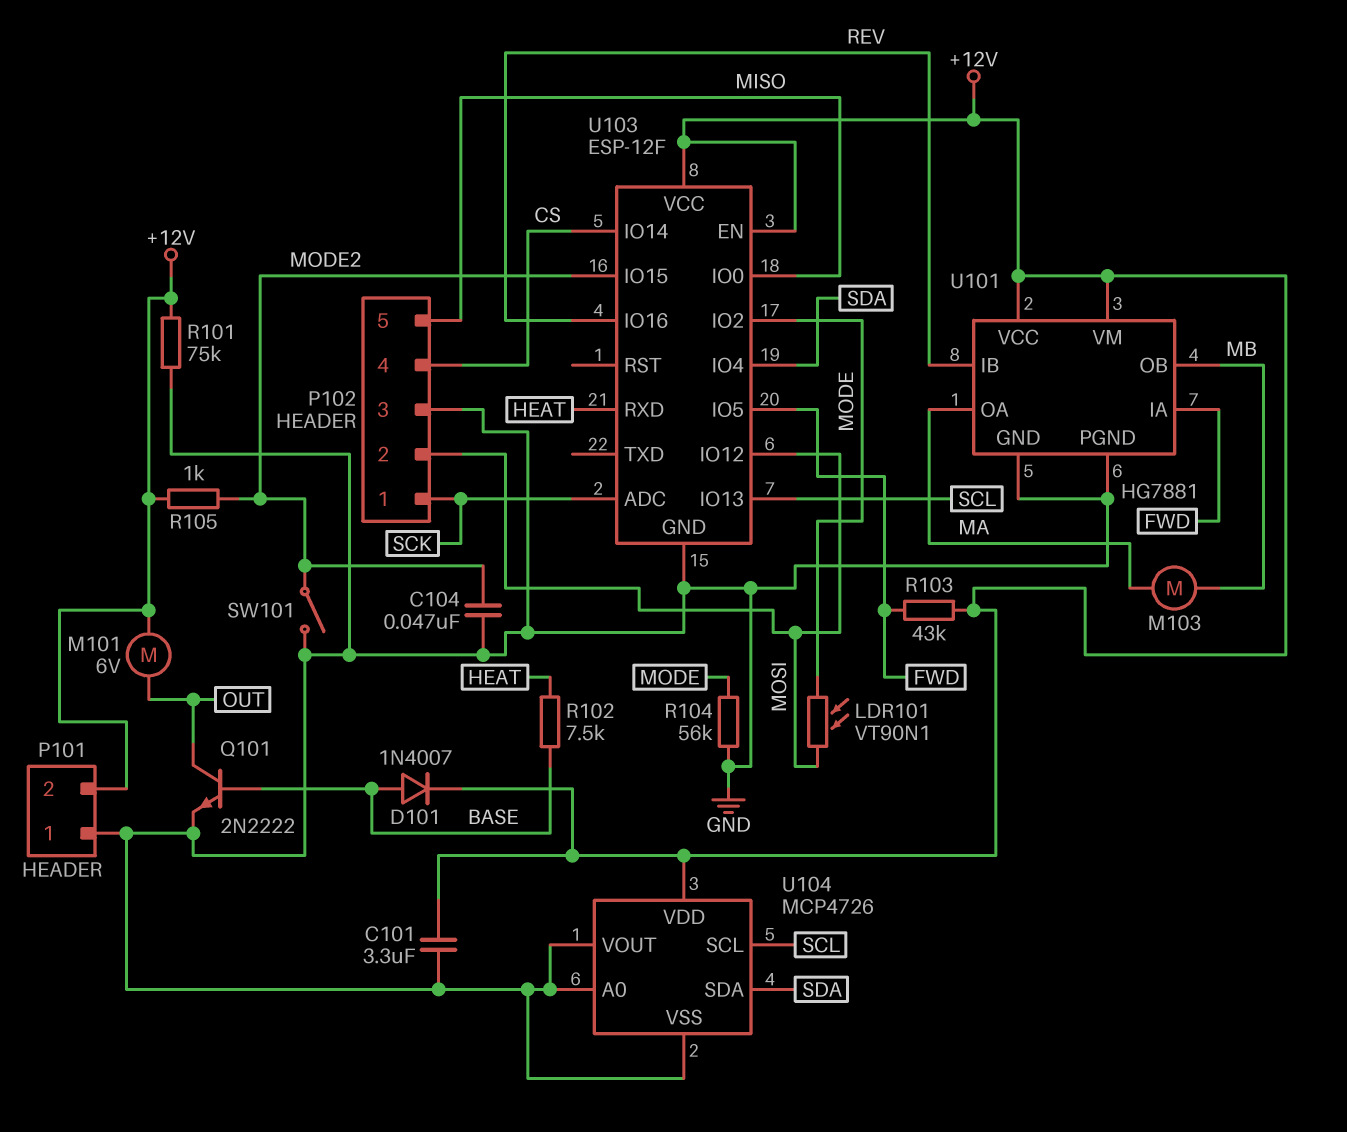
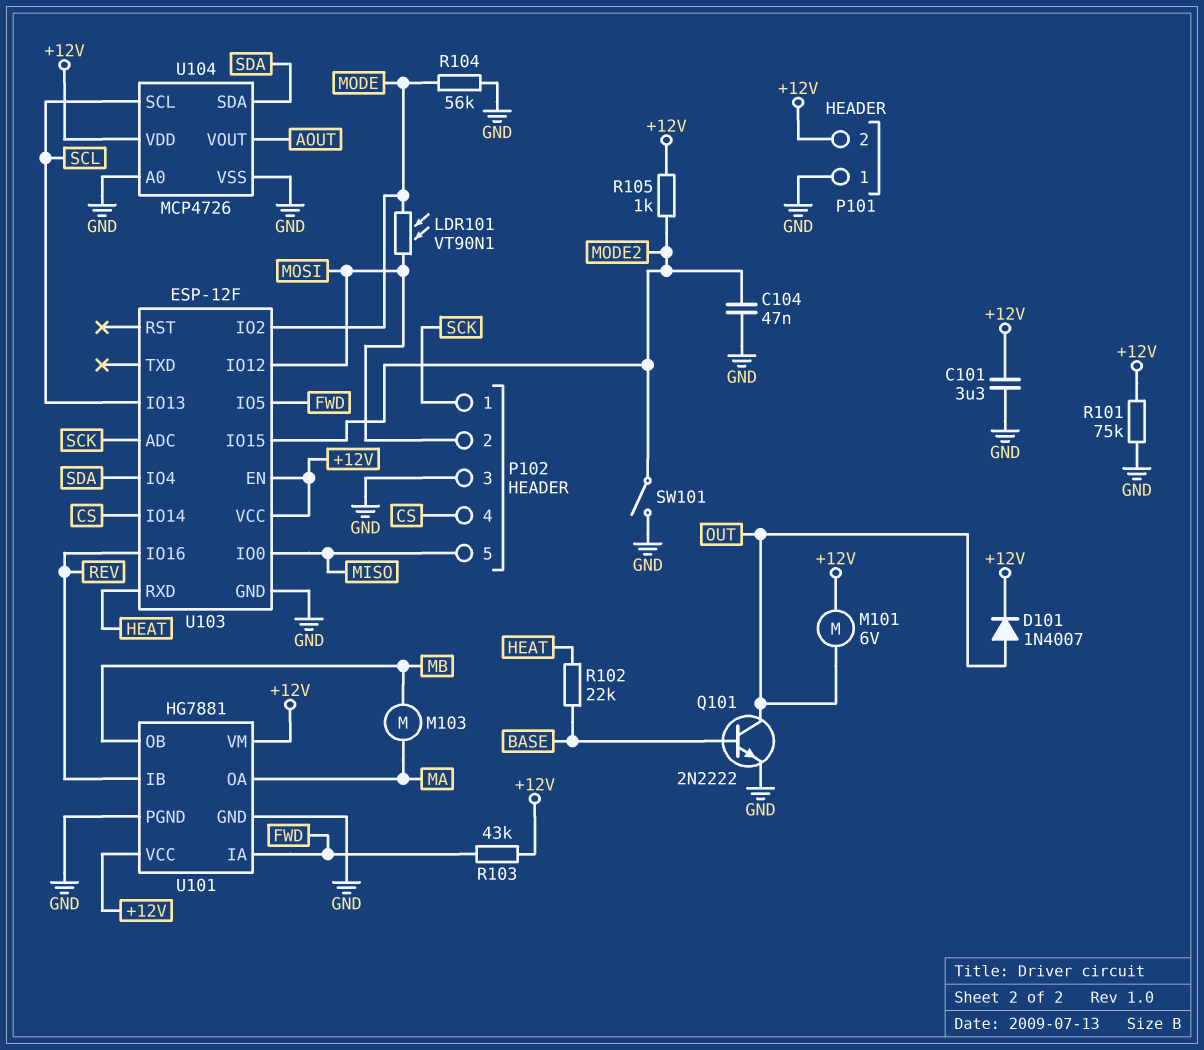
D101: diode 1N4007 (A BASE, K +12V) -> diode 1N4007 (A OUT, K +12V)
R102: 7.5k (BASE, HEAT) -> 22k (BASE, HEAT)
U104 pin VOUT: GND -> AOUT

